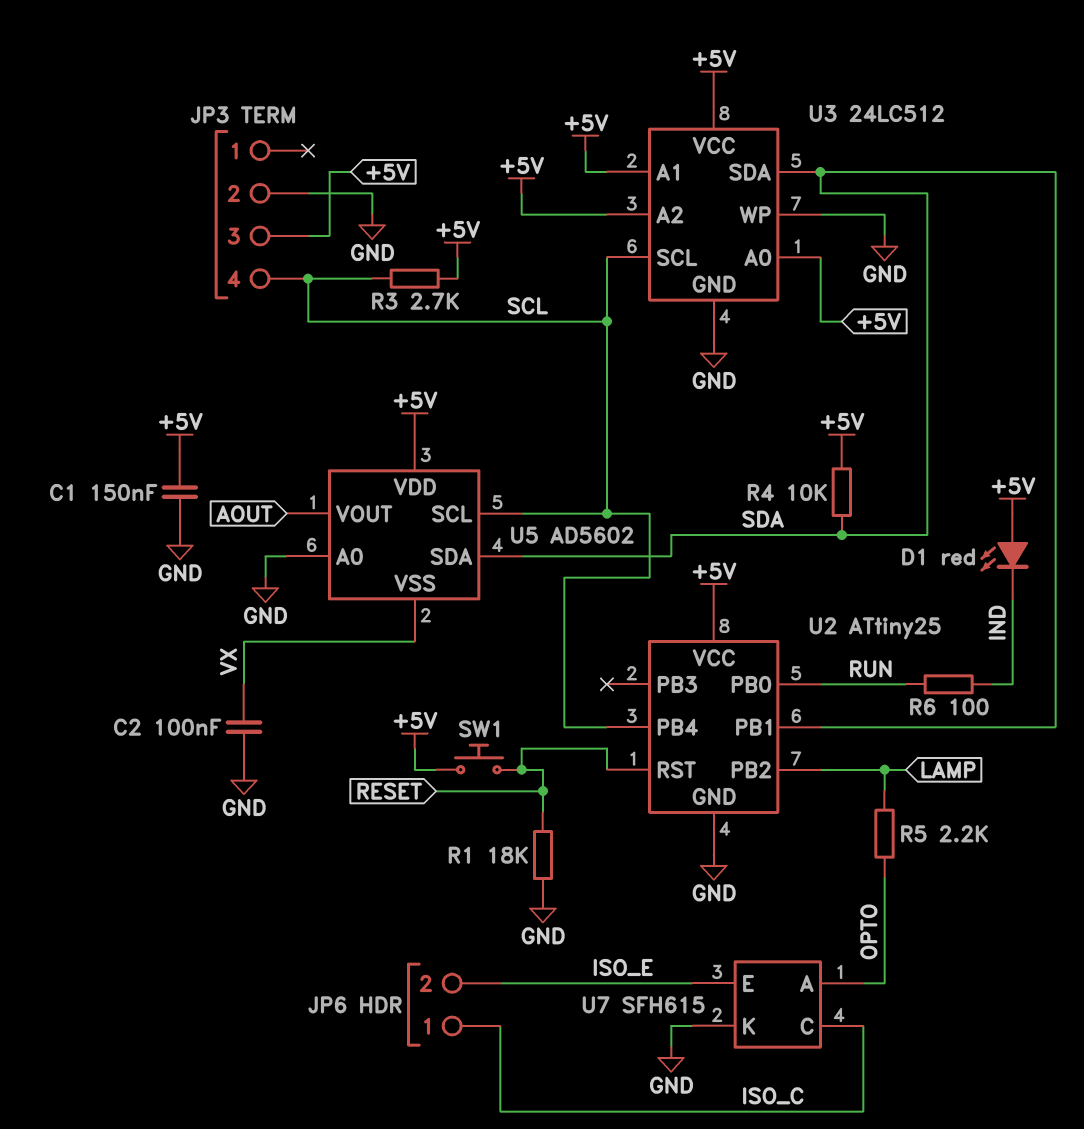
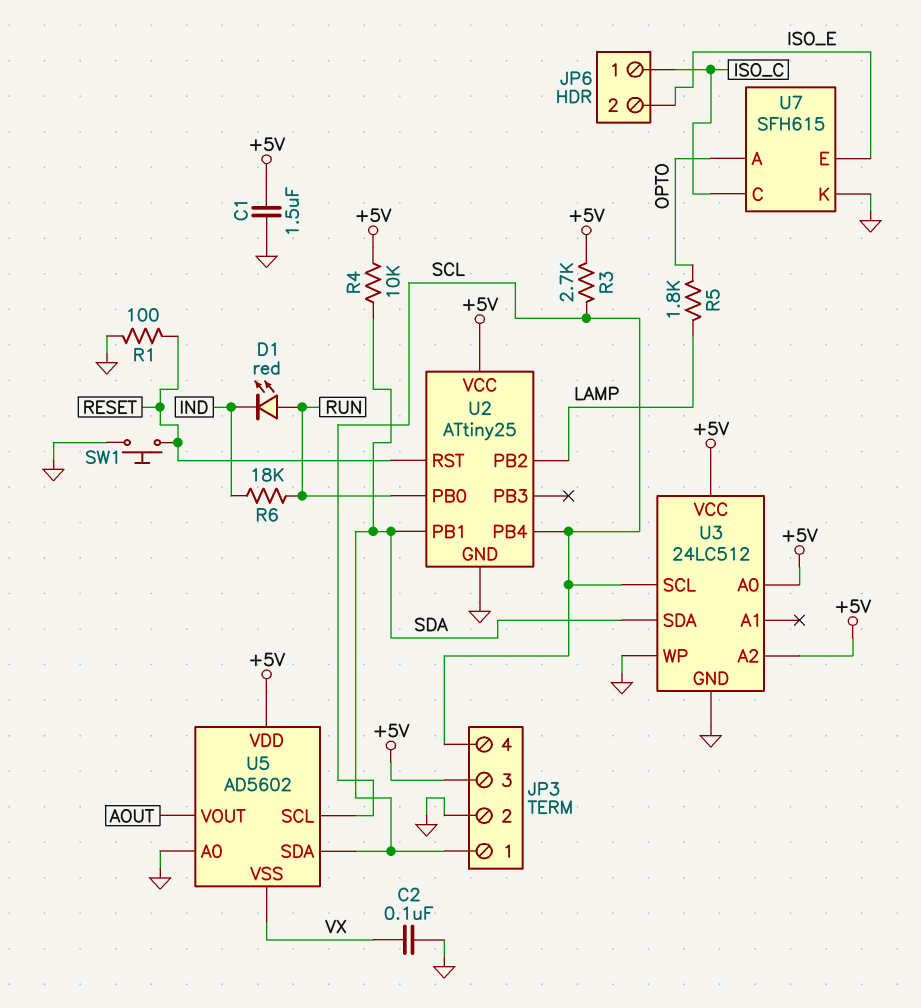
C1: 150nF (+5V, GND) -> 1.5uF (+5V, GND)
D1: LED red (A +5V, K IND) -> LED red (A RUN, K IND)
JP3 pin 1: none -> SDA
R1: 18k (GND, RESET) -> 100 (GND, RESET)
R5: 2.2k (LAMP, OPTO) -> 1.8k (LAMP, OPTO)
R6: 100 (IND, RUN) -> 18k (IND, RUN)
SW1: button (+5V, RESET) -> button (GND, RESET)
U3 pin A1: +5V -> none

